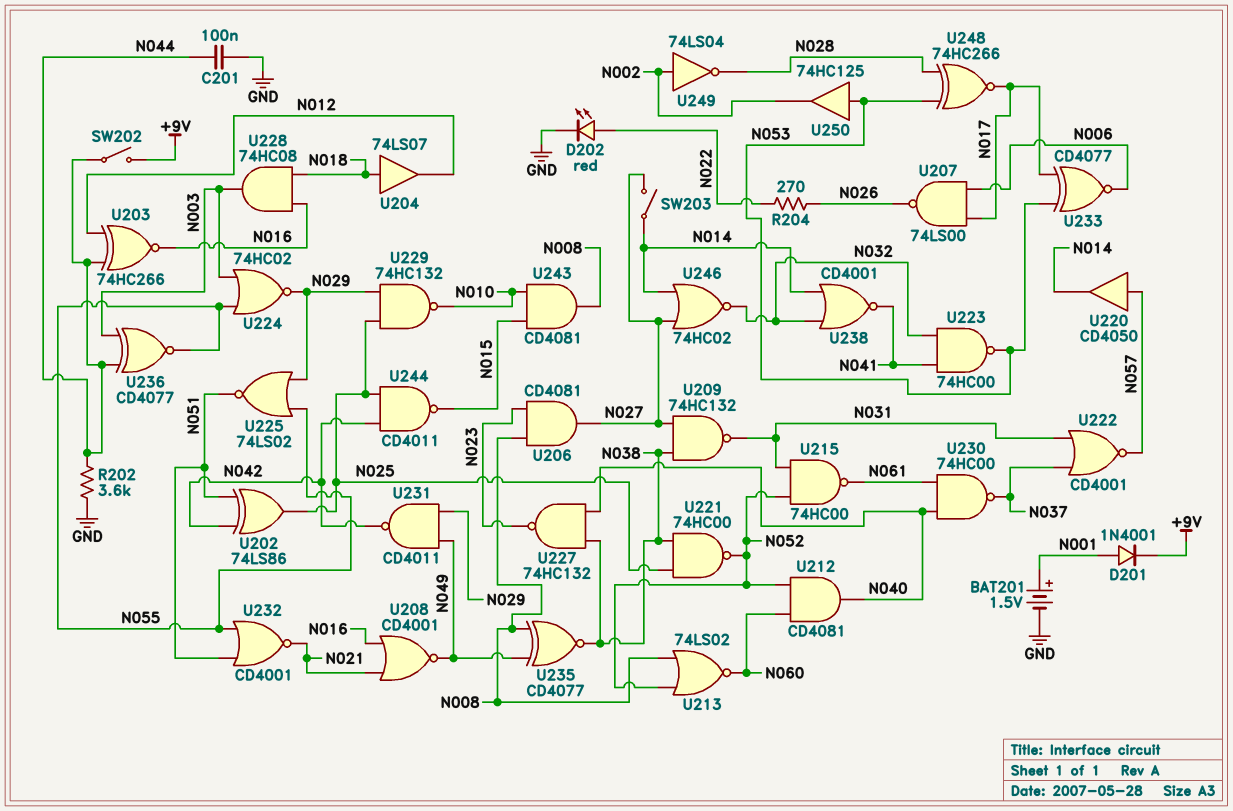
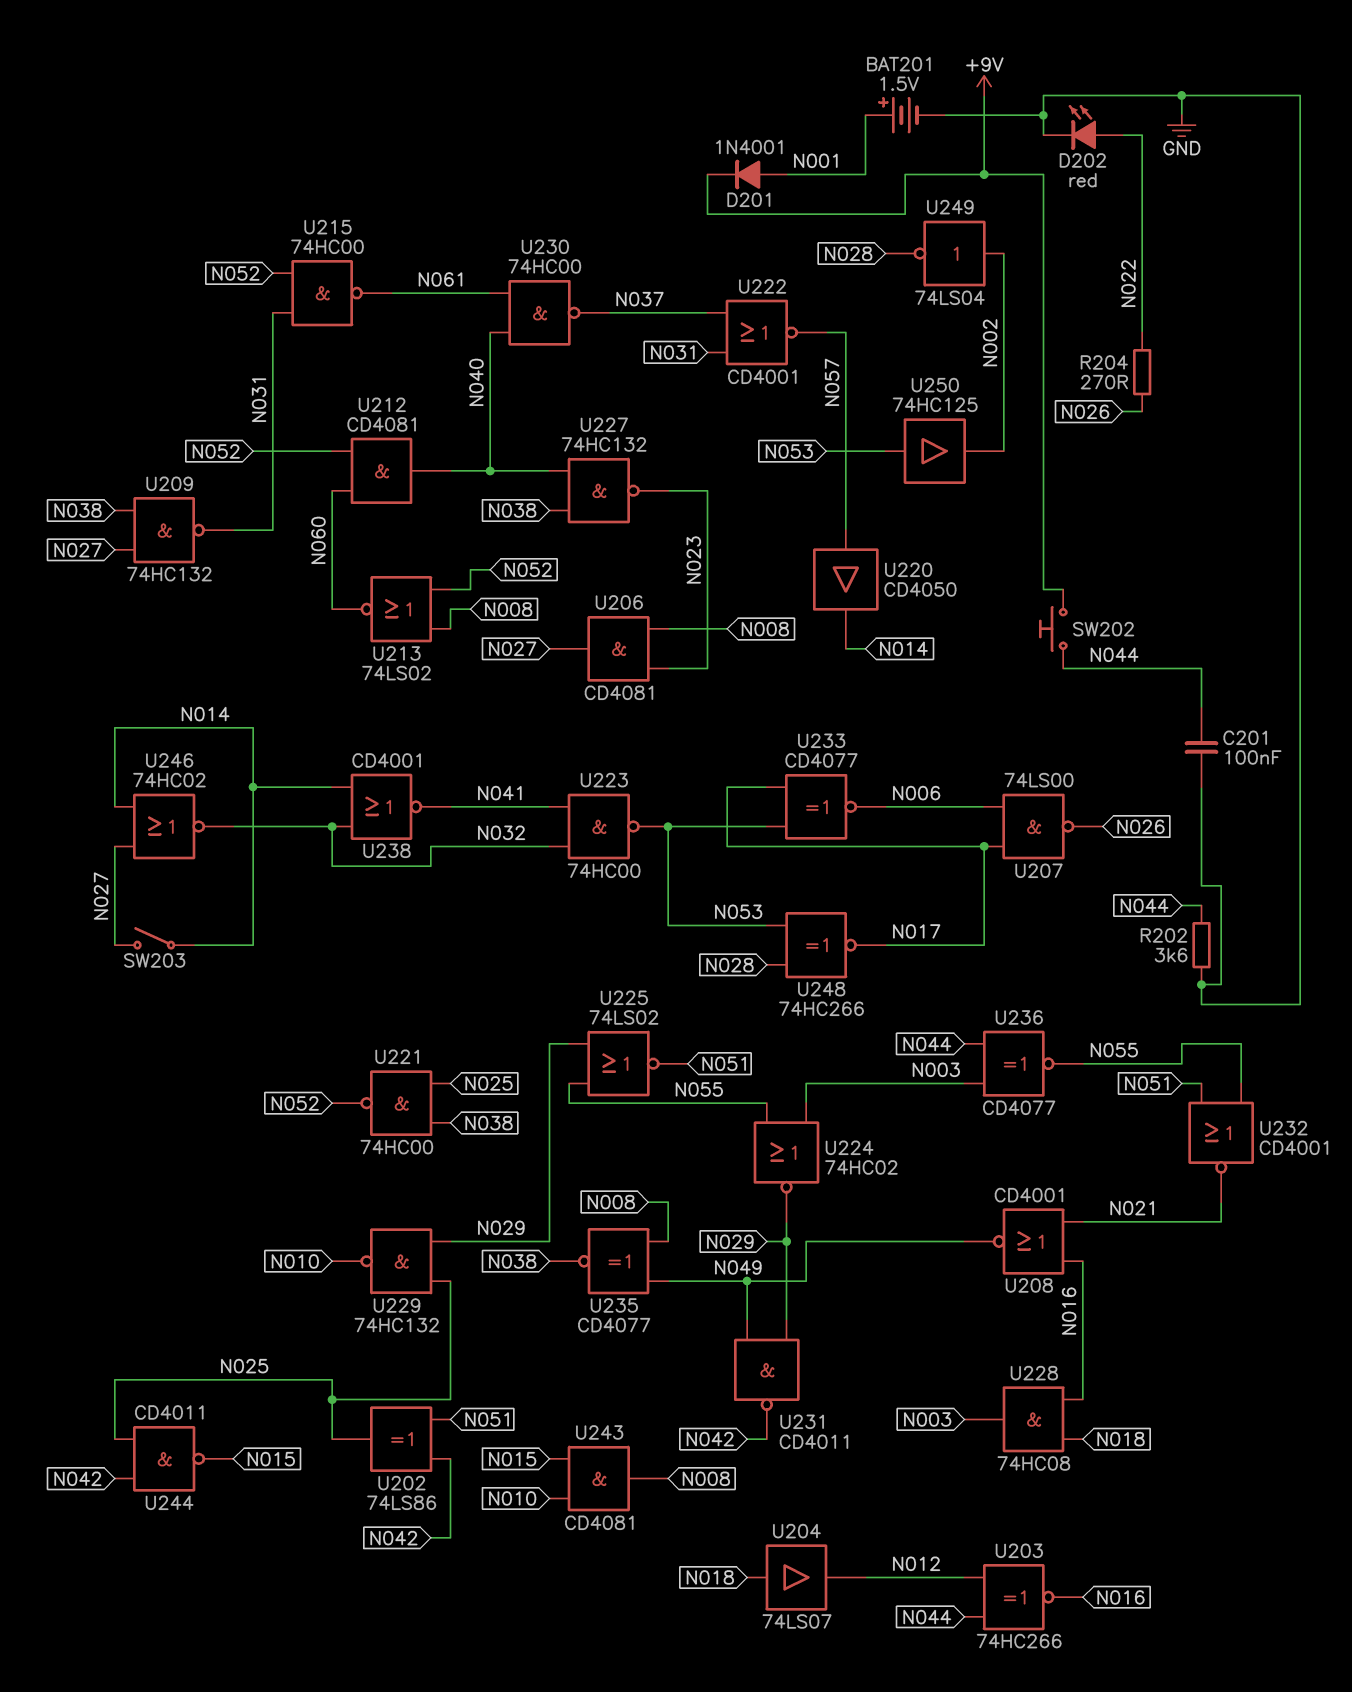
SW202: switch (+9V, N044) -> button (+9V, N044)

